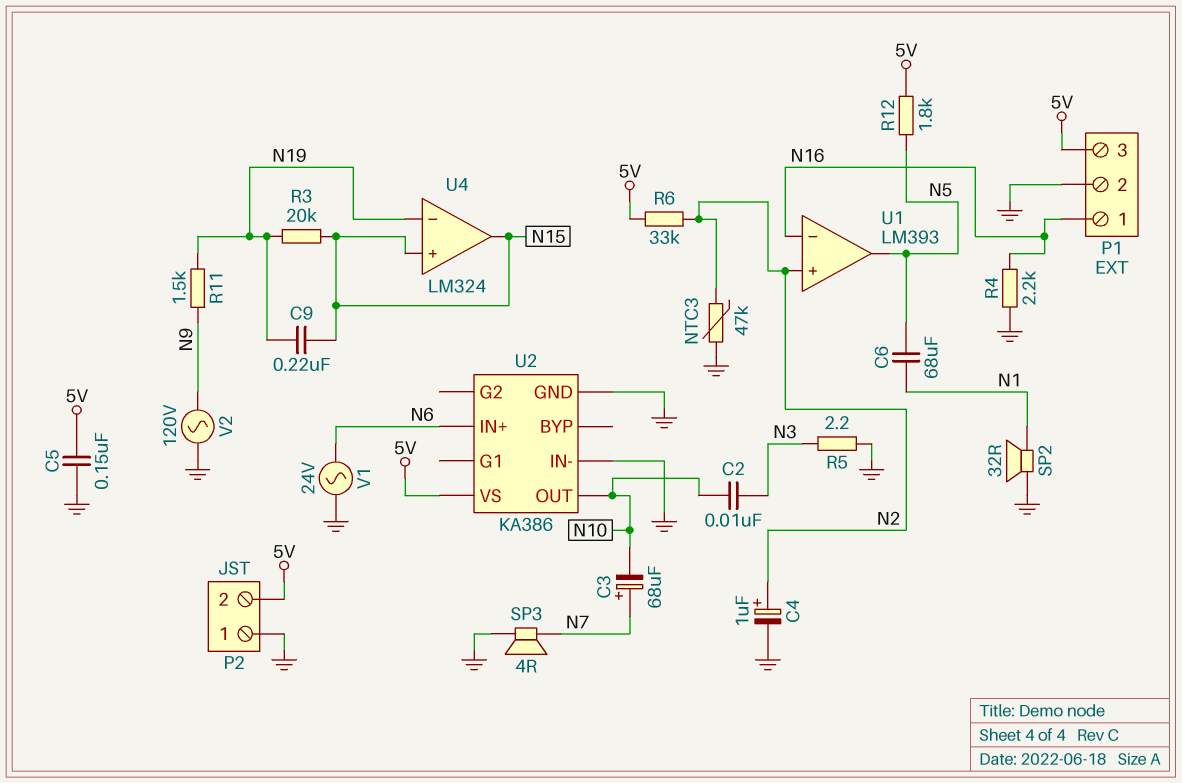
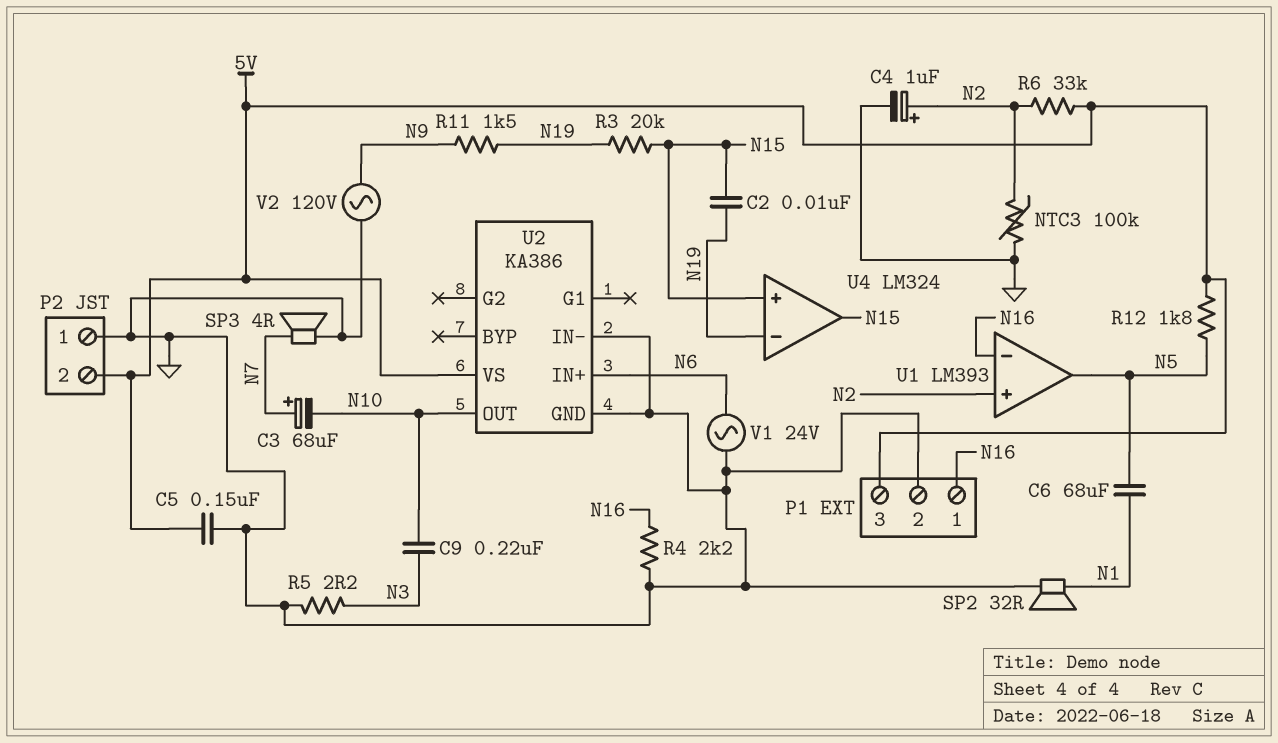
C2: 10nF (N3, N10) -> 10nF (N15, N19)
C9: 220nF (N15, N19) -> 220nF (N3, N10)
NTC3: 47k (GND, N2) -> 100k (GND, N2)

